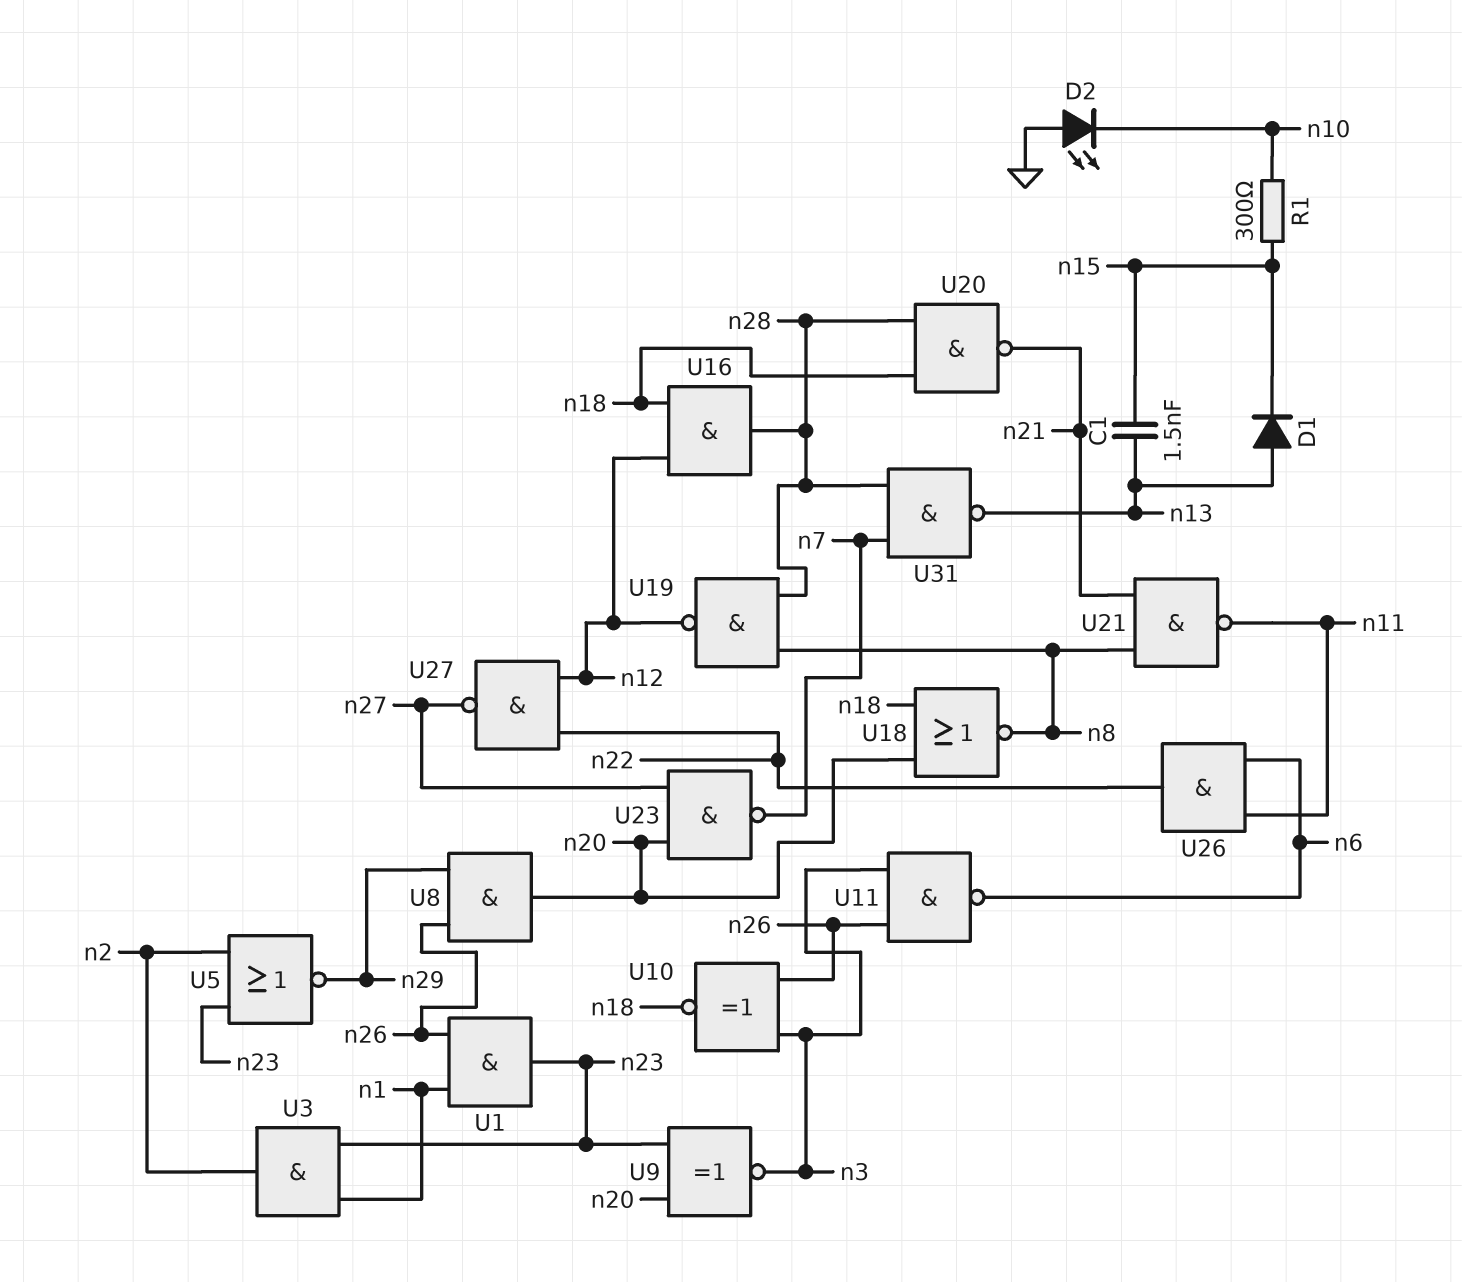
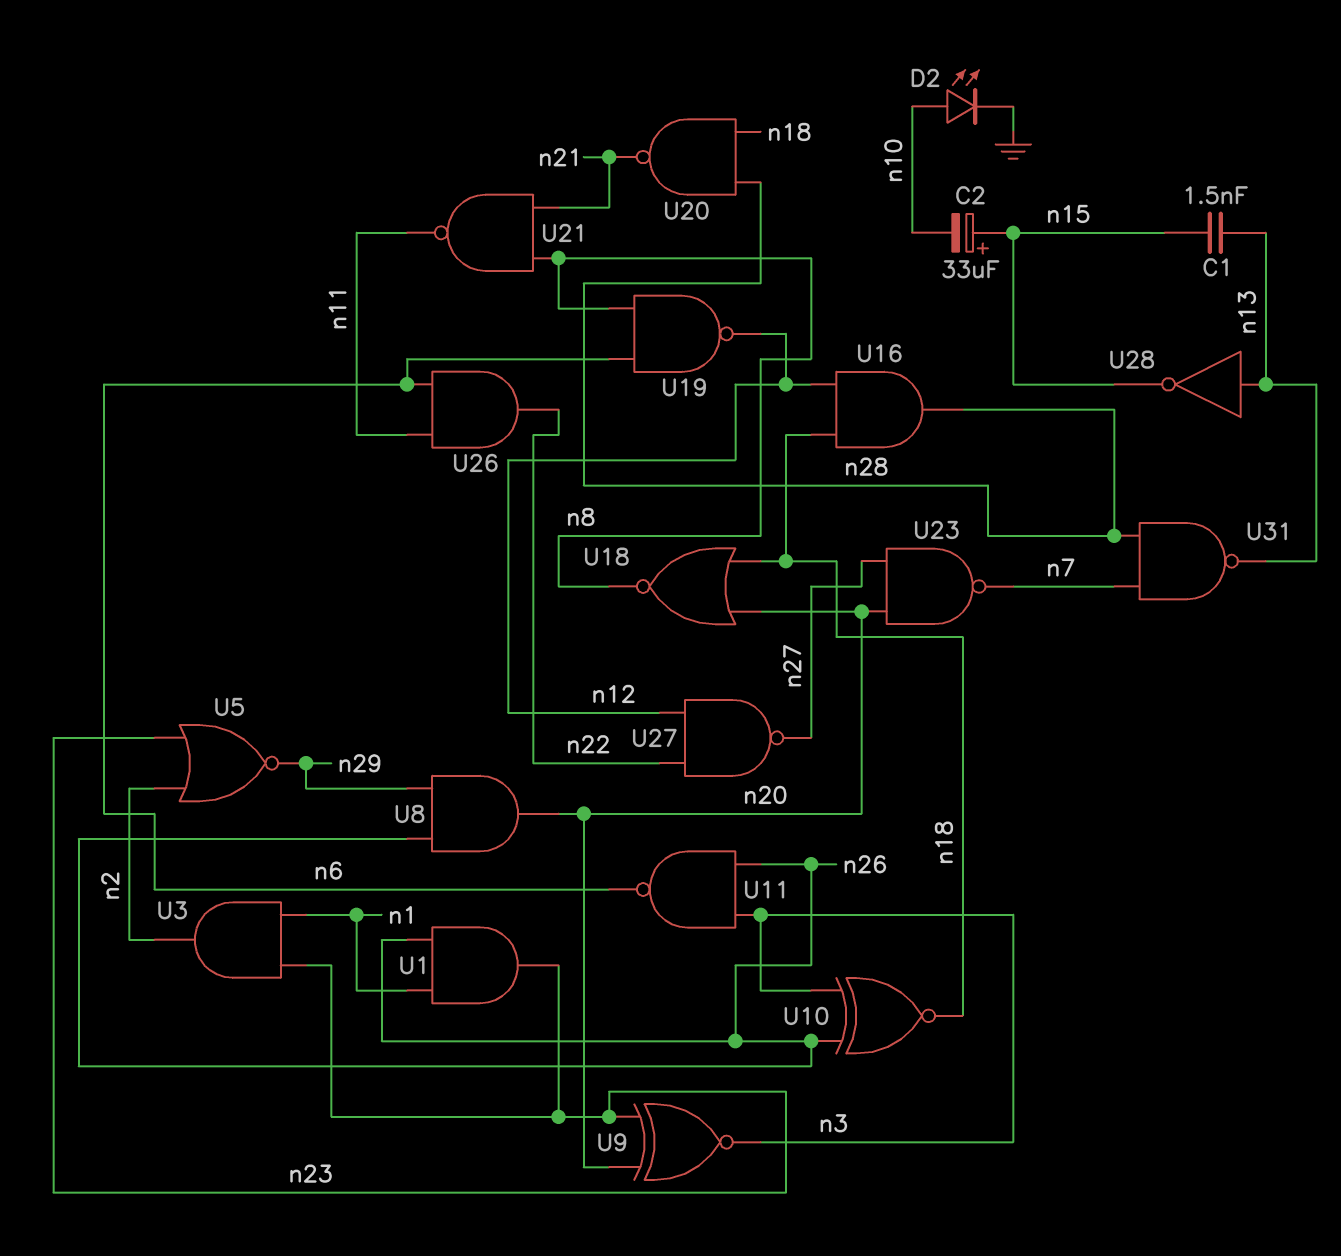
C2: none -> 33uF (plus n15, minus n10)
D1: diode (A n13, K n15) -> none
D2: LED (A GND, K n10) -> LED (A n10, K GND)
R1: 300 (n10, n15) -> none
U19: NAND (in n8, in n28, out n12) -> NAND (in n6, in n8, out n12)
U28: none -> NOT (in n13, out n15)

